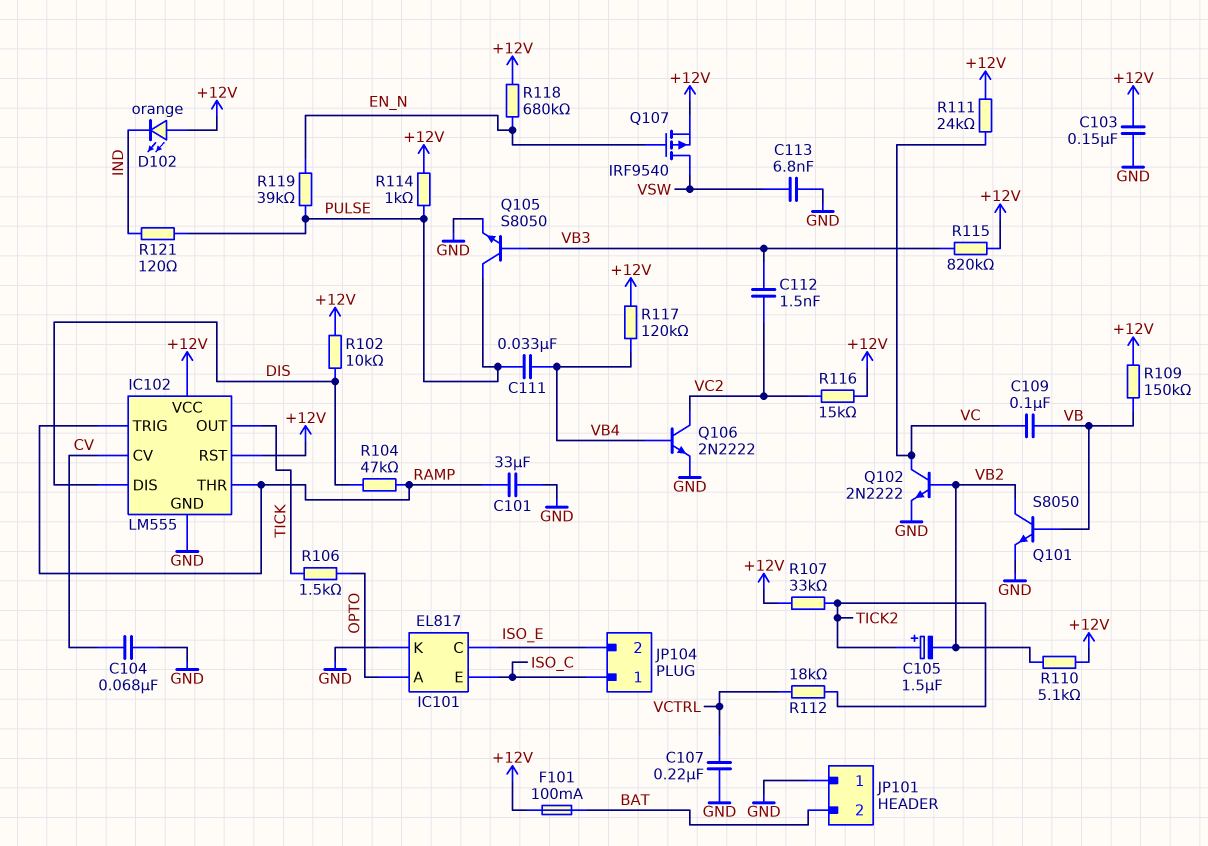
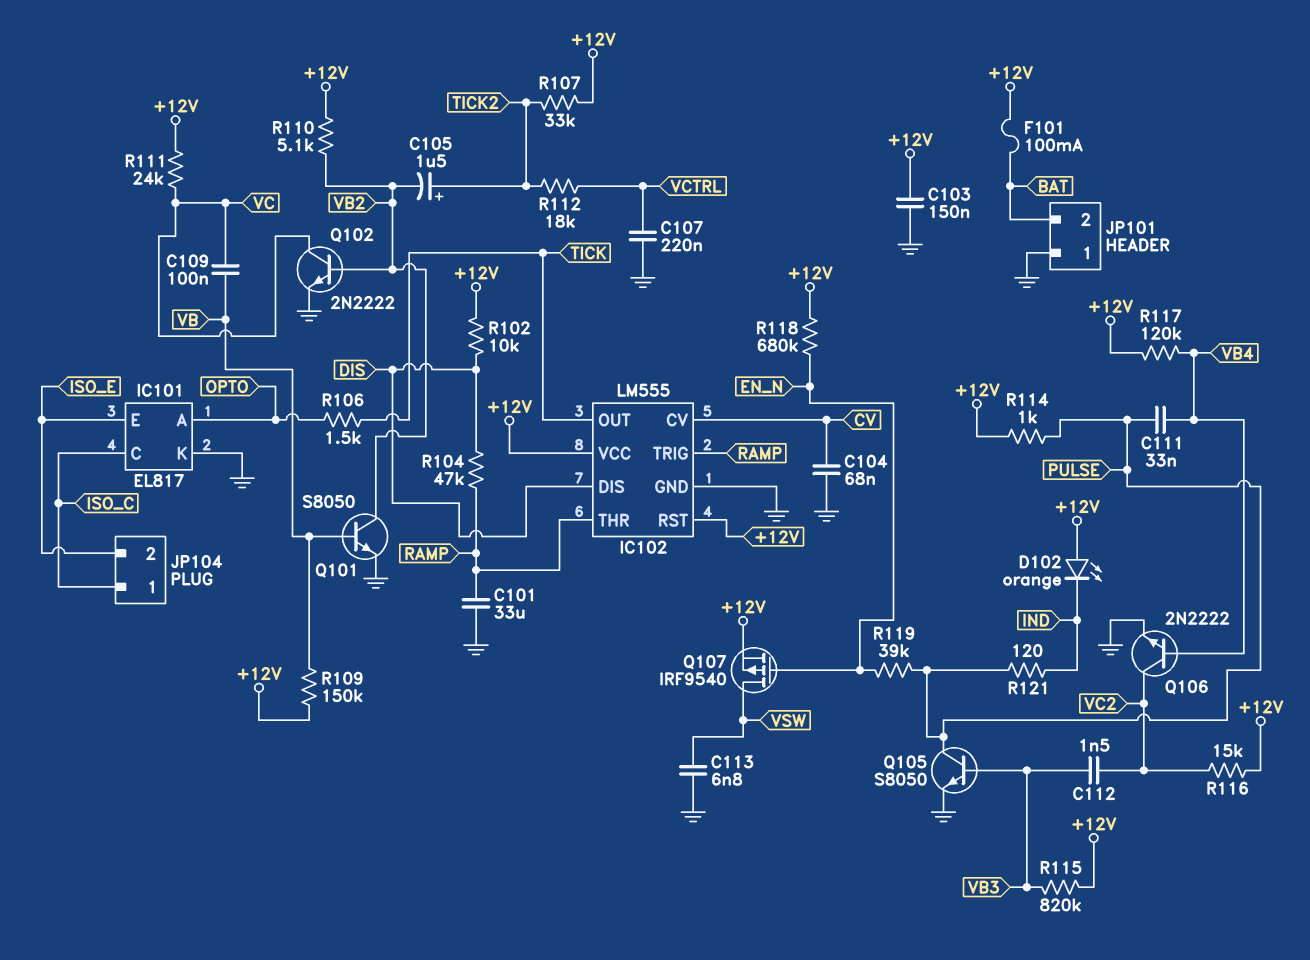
IC101 pin C: ISO_E -> ISO_C
IC101 pin E: ISO_C -> ISO_E

